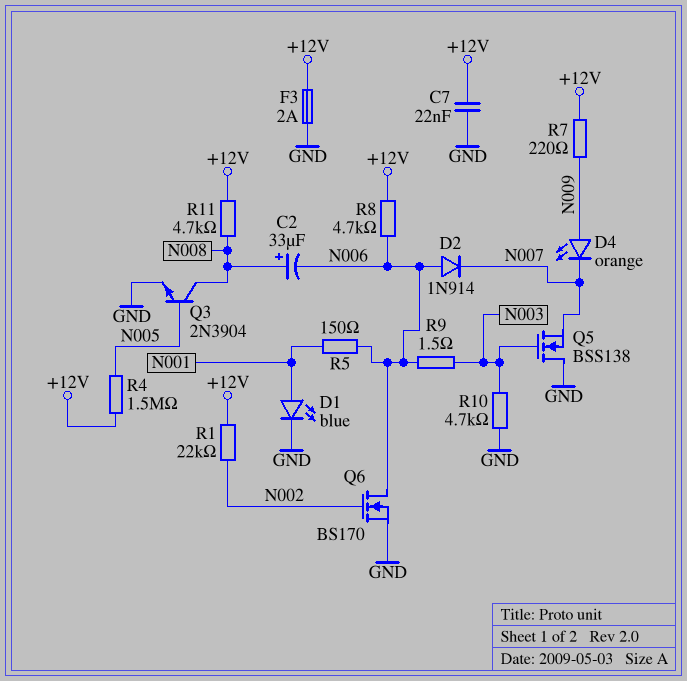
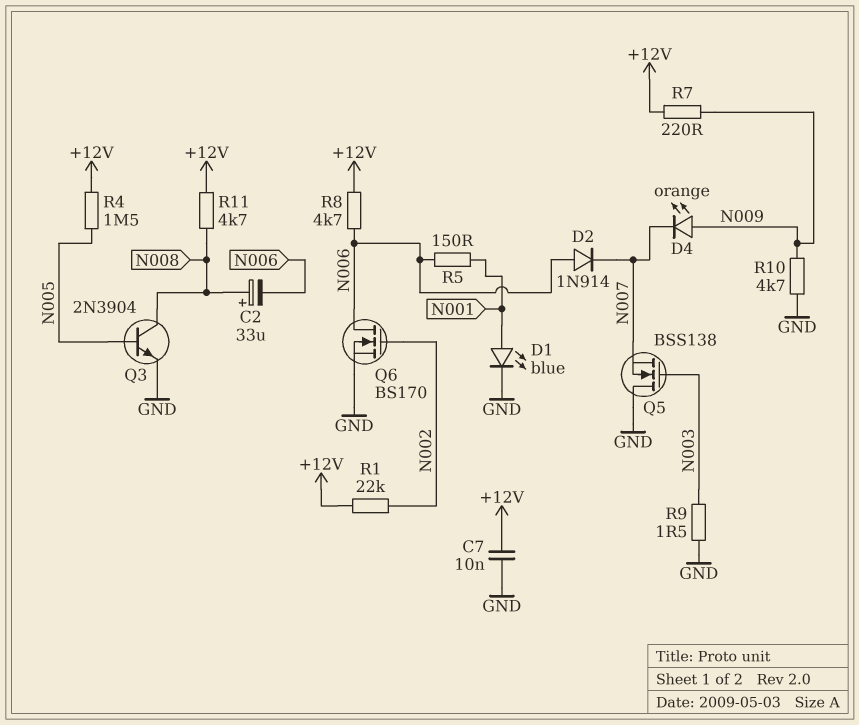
C7: 22nF (+12V, GND) -> 10nF (+12V, GND)
F3: 2A (+12V, GND) -> none
R9: 1.5 (N003, N006) -> 1.5 (GND, N003)
R10: 4.7k (GND, N003) -> 4.7k (GND, N009)

